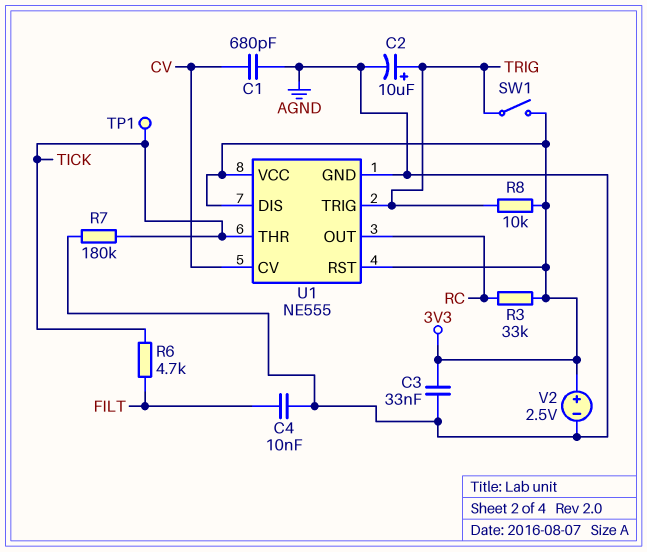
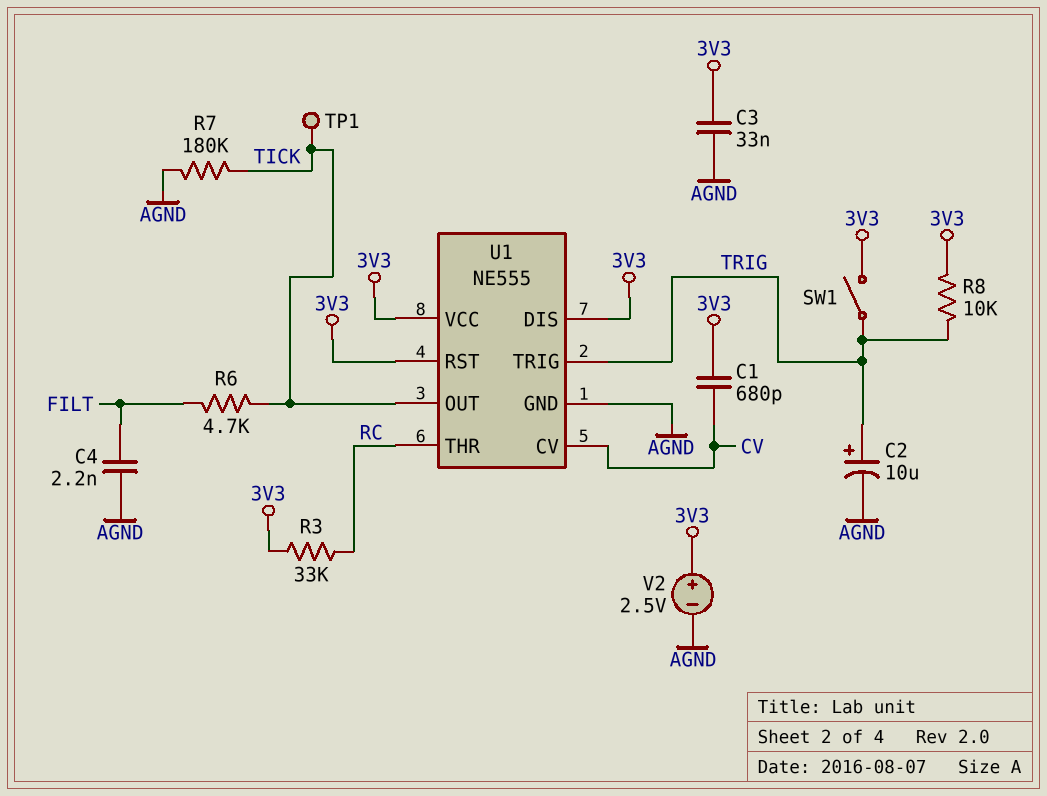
C1: 680pF (AGND, CV) -> 680pF (3V3, CV)
C4: 10nF (AGND, FILT) -> 2.2nF (AGND, FILT)
U1 pin OUT: RC -> TICK
U1 pin THR: TICK -> RC

